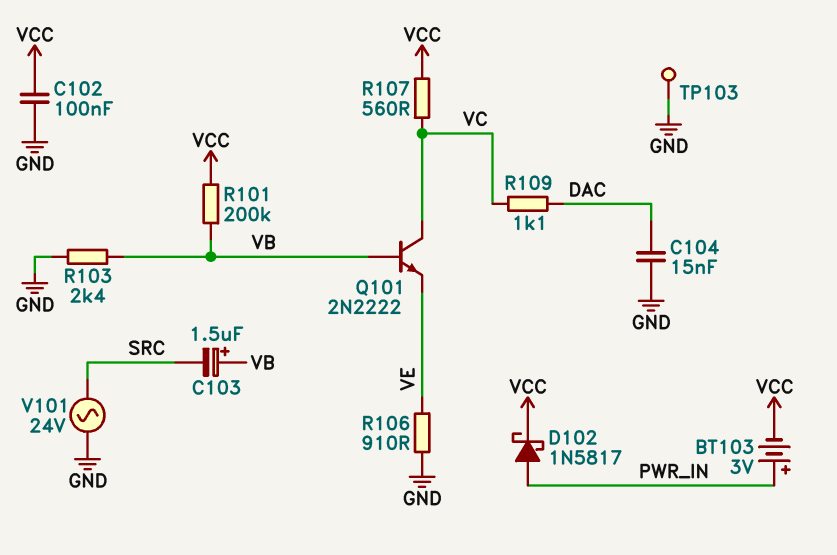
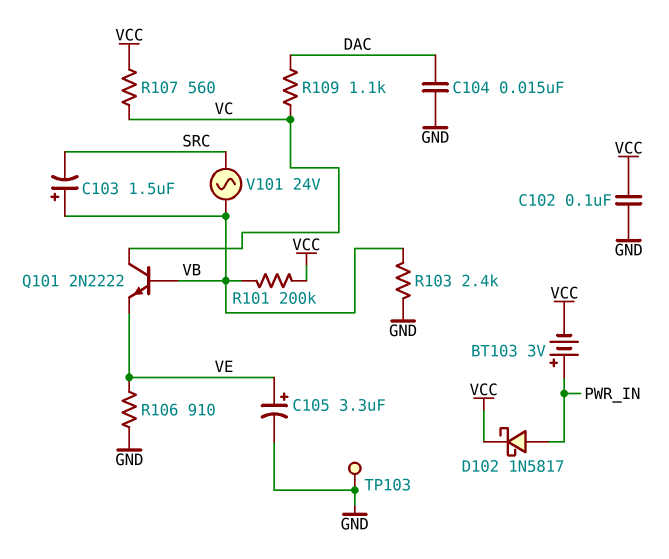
C105: none -> 3.3uF (plus VE, minus GND)
V101: AC 24V (GND, SRC) -> AC 24V (SRC, VB)

